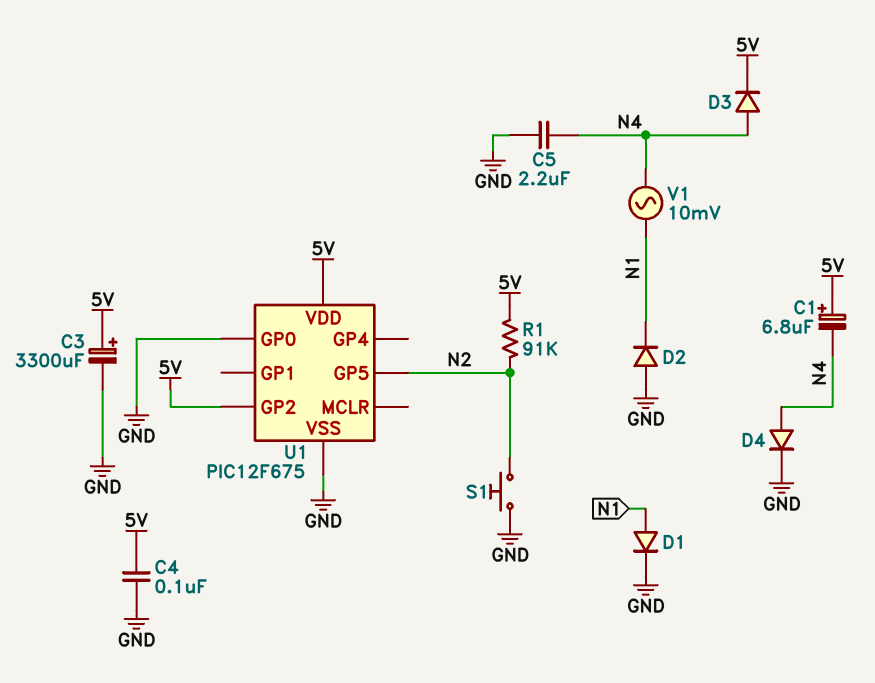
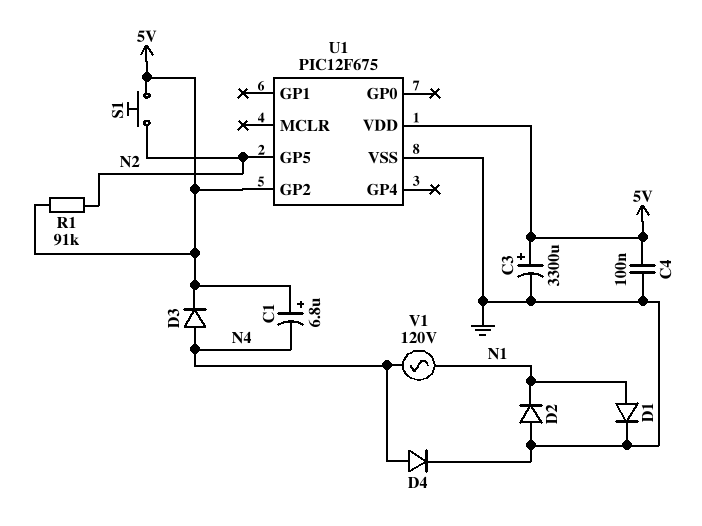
C5: 2.2uF (GND, N4) -> none
S1: button (GND, N2) -> button (5V, N2)
U1 pin GP0: GND -> none
V1: AC 10mV (N1, N4) -> AC 120V (N1, N4)

